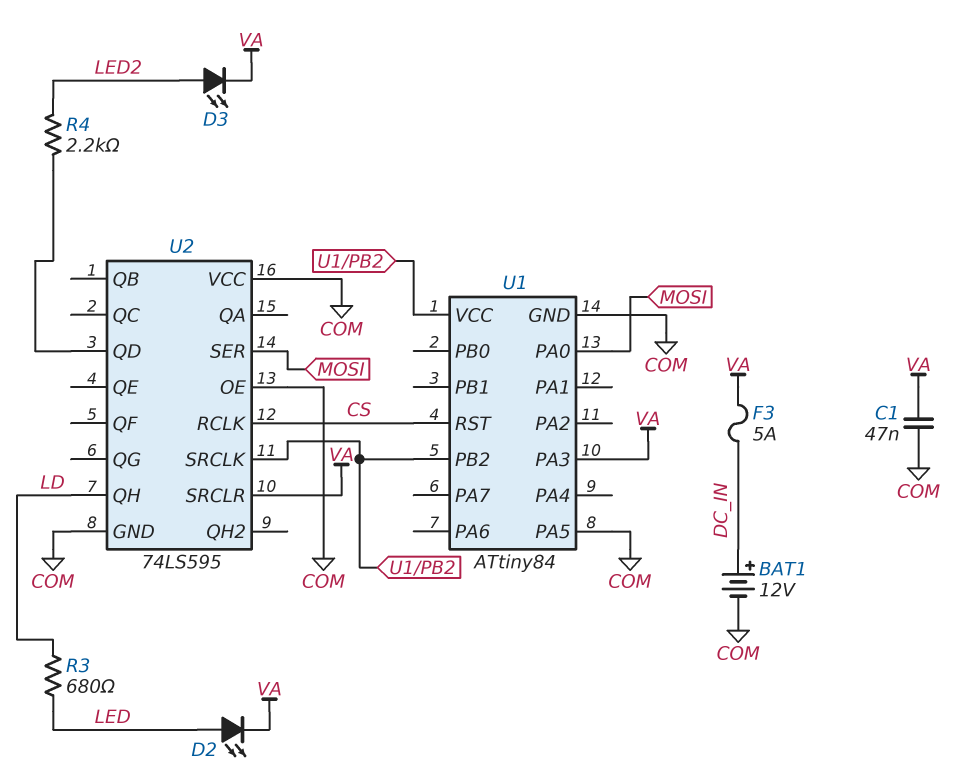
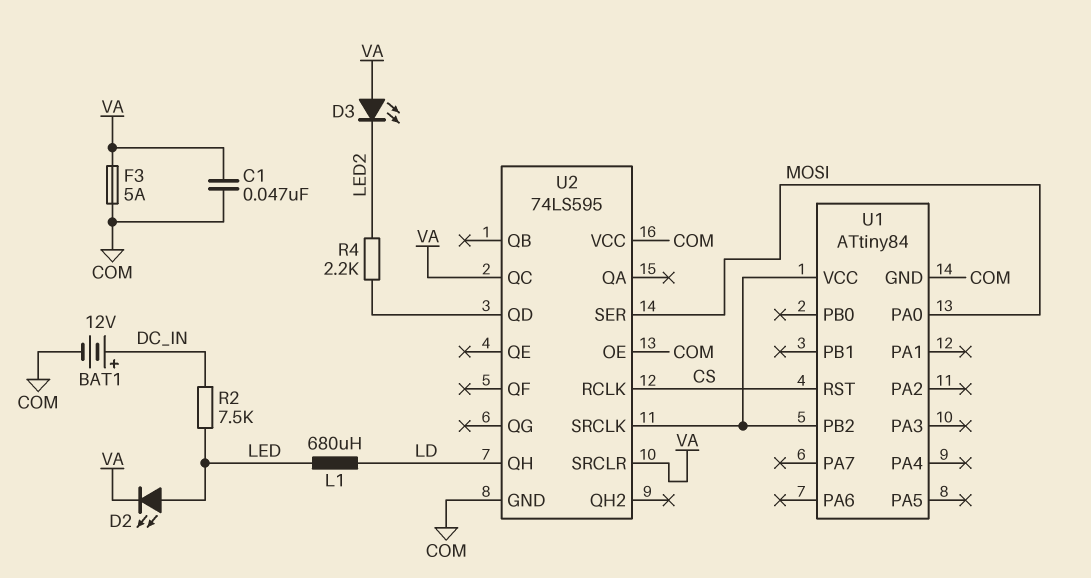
D3: LED (A LED2, K VA) -> LED (A VA, K LED2)
F3: 5A (DC_IN, VA) -> 5A (COM, VA)
L1: none -> 680uH (LD, LED)
R2: none -> 7.5k (DC_IN, LED)
R3: 680 (LD, LED) -> none
U1 pin PA3: VA -> none
U1 pin PA5: COM -> none
U2 pin QC: none -> VA

